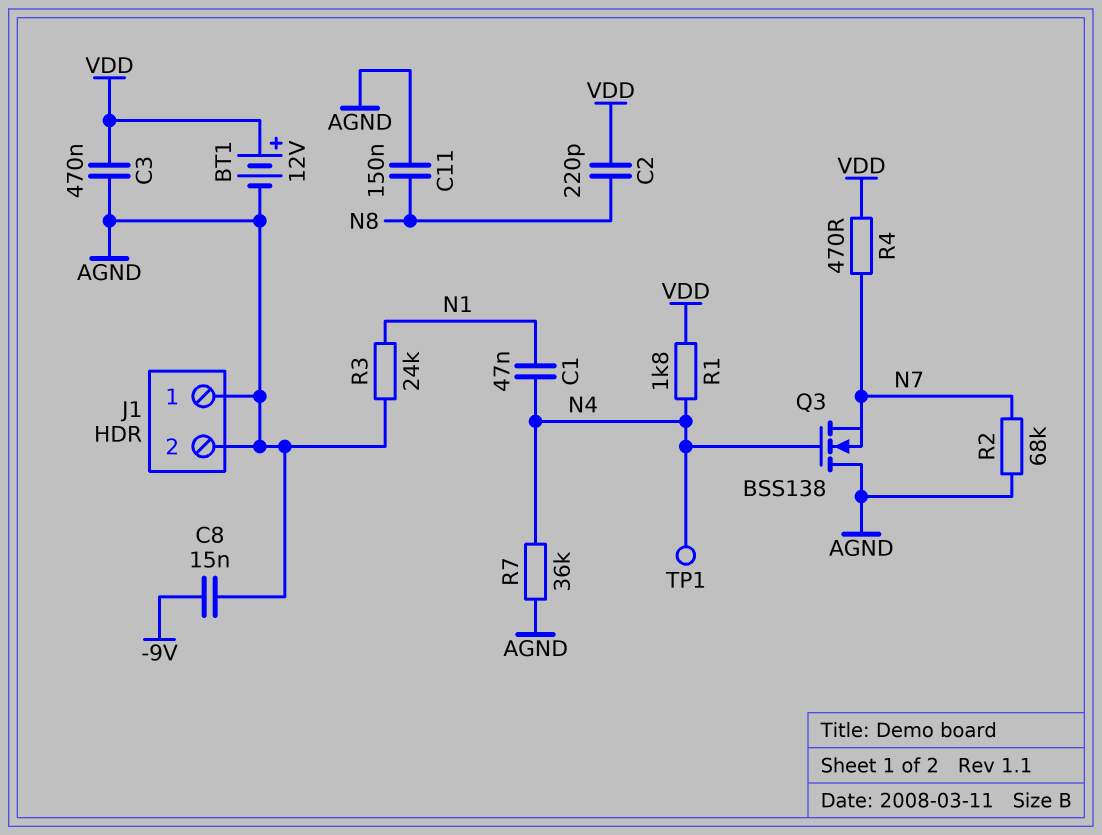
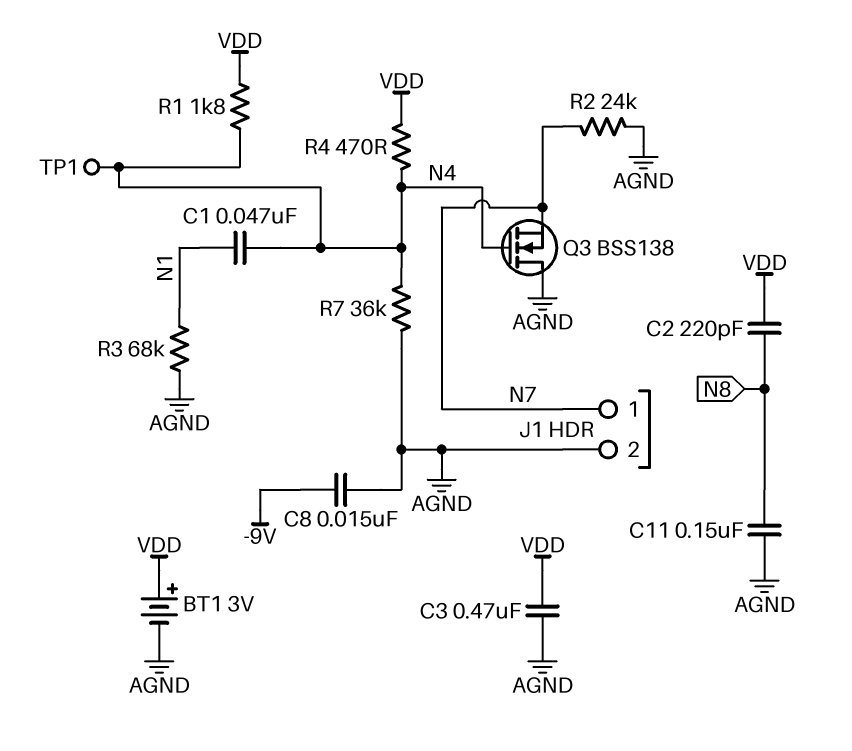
BT1: 12V (plus VDD, minus AGND) -> 3V (plus VDD, minus AGND)
J1 pin 1: AGND -> N7
R2: 68k (AGND, N7) -> 24k (AGND, N7)
R3: 24k (AGND, N1) -> 68k (AGND, N1)
R4: 470 (N7, VDD) -> 470 (N4, VDD)

